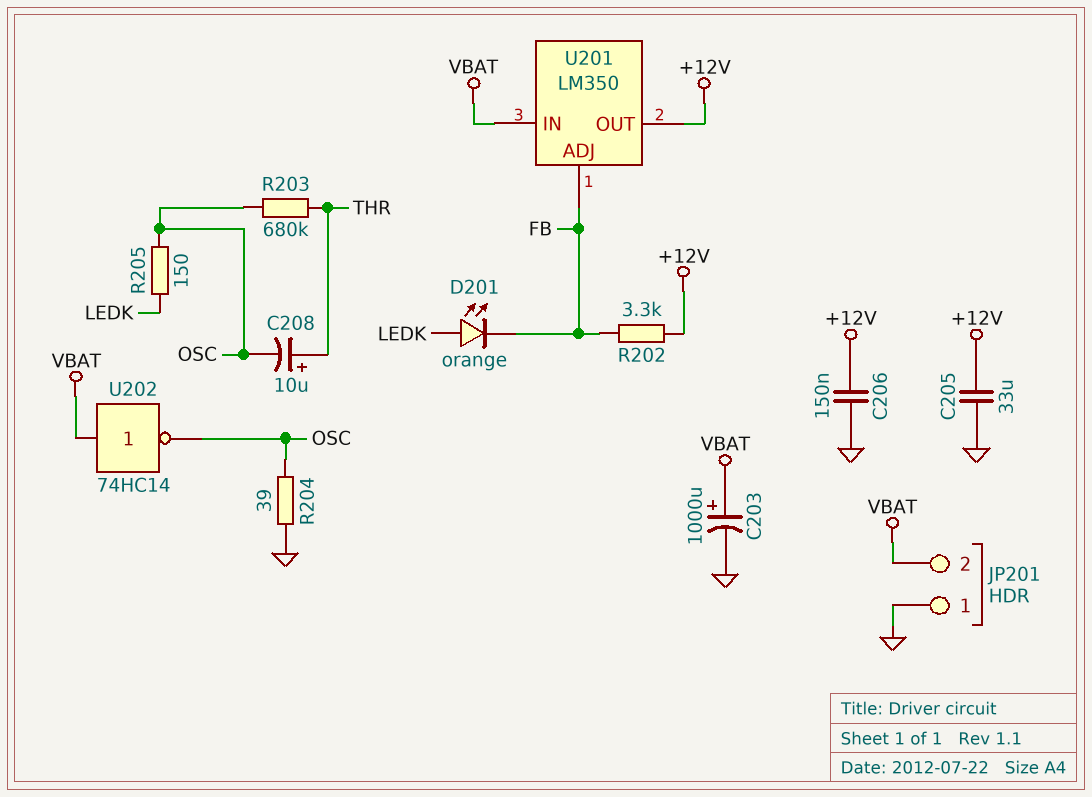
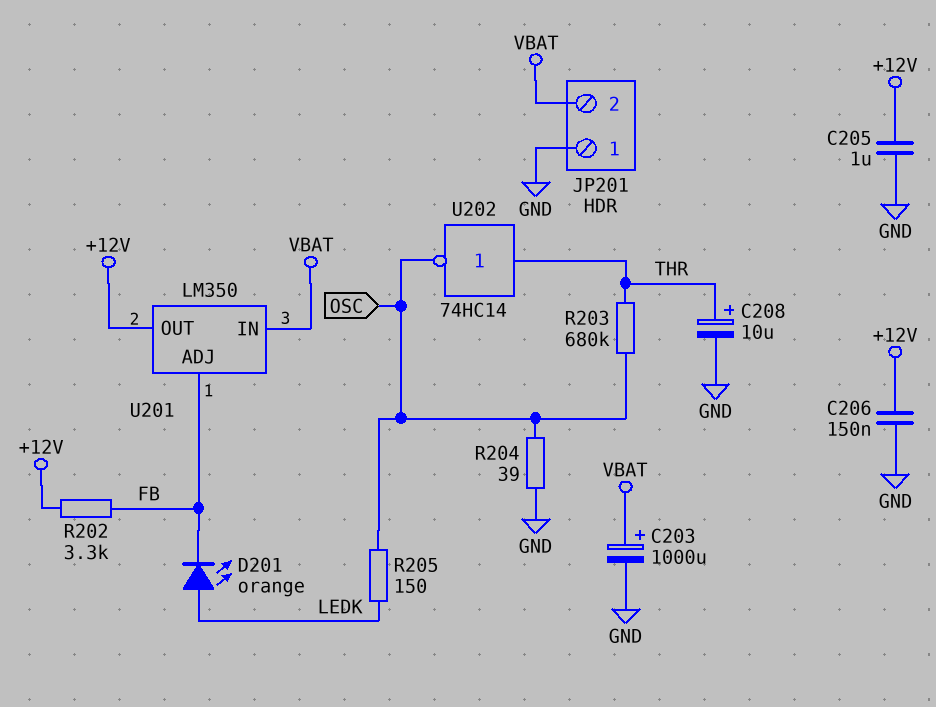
C205: 33uF (+12V, GND) -> 1uF (+12V, GND)
C208: 10uF (plus THR, minus OSC) -> 10uF (plus THR, minus GND)
U202: NOT 74HC14 (in VBAT, out OSC) -> NOT 74HC14 (in THR, out OSC)

